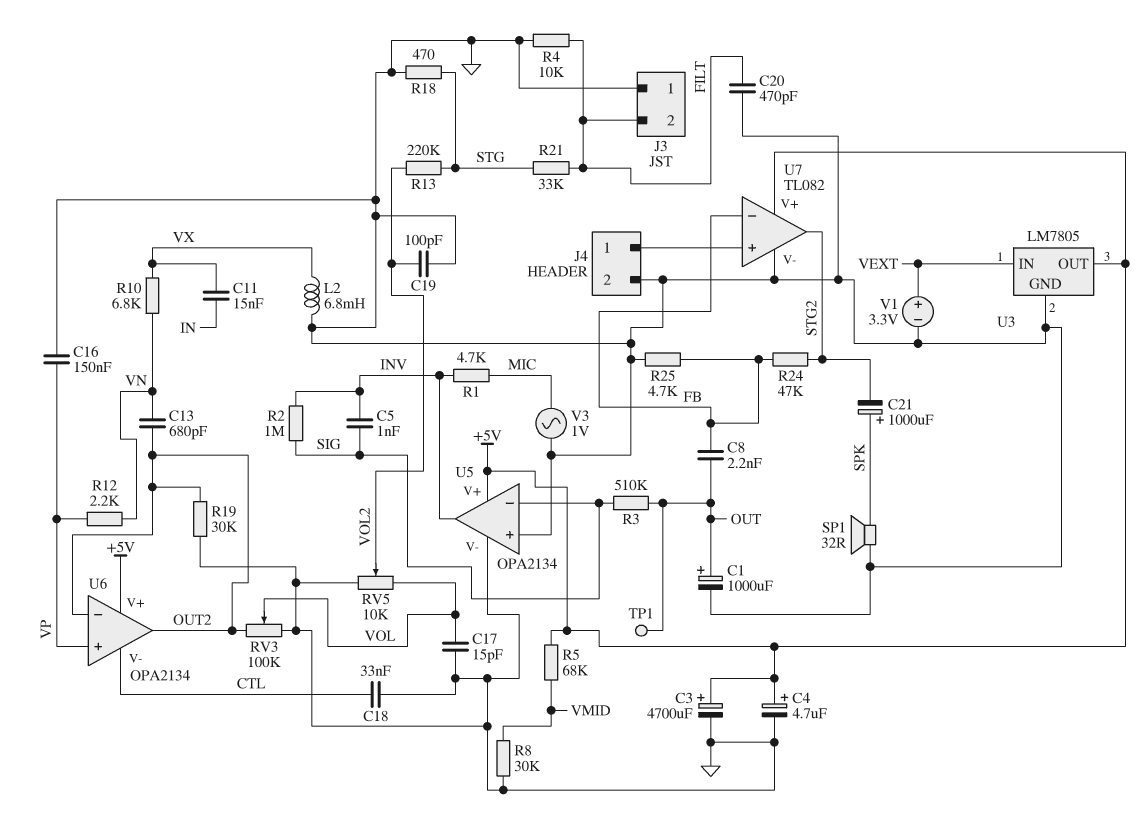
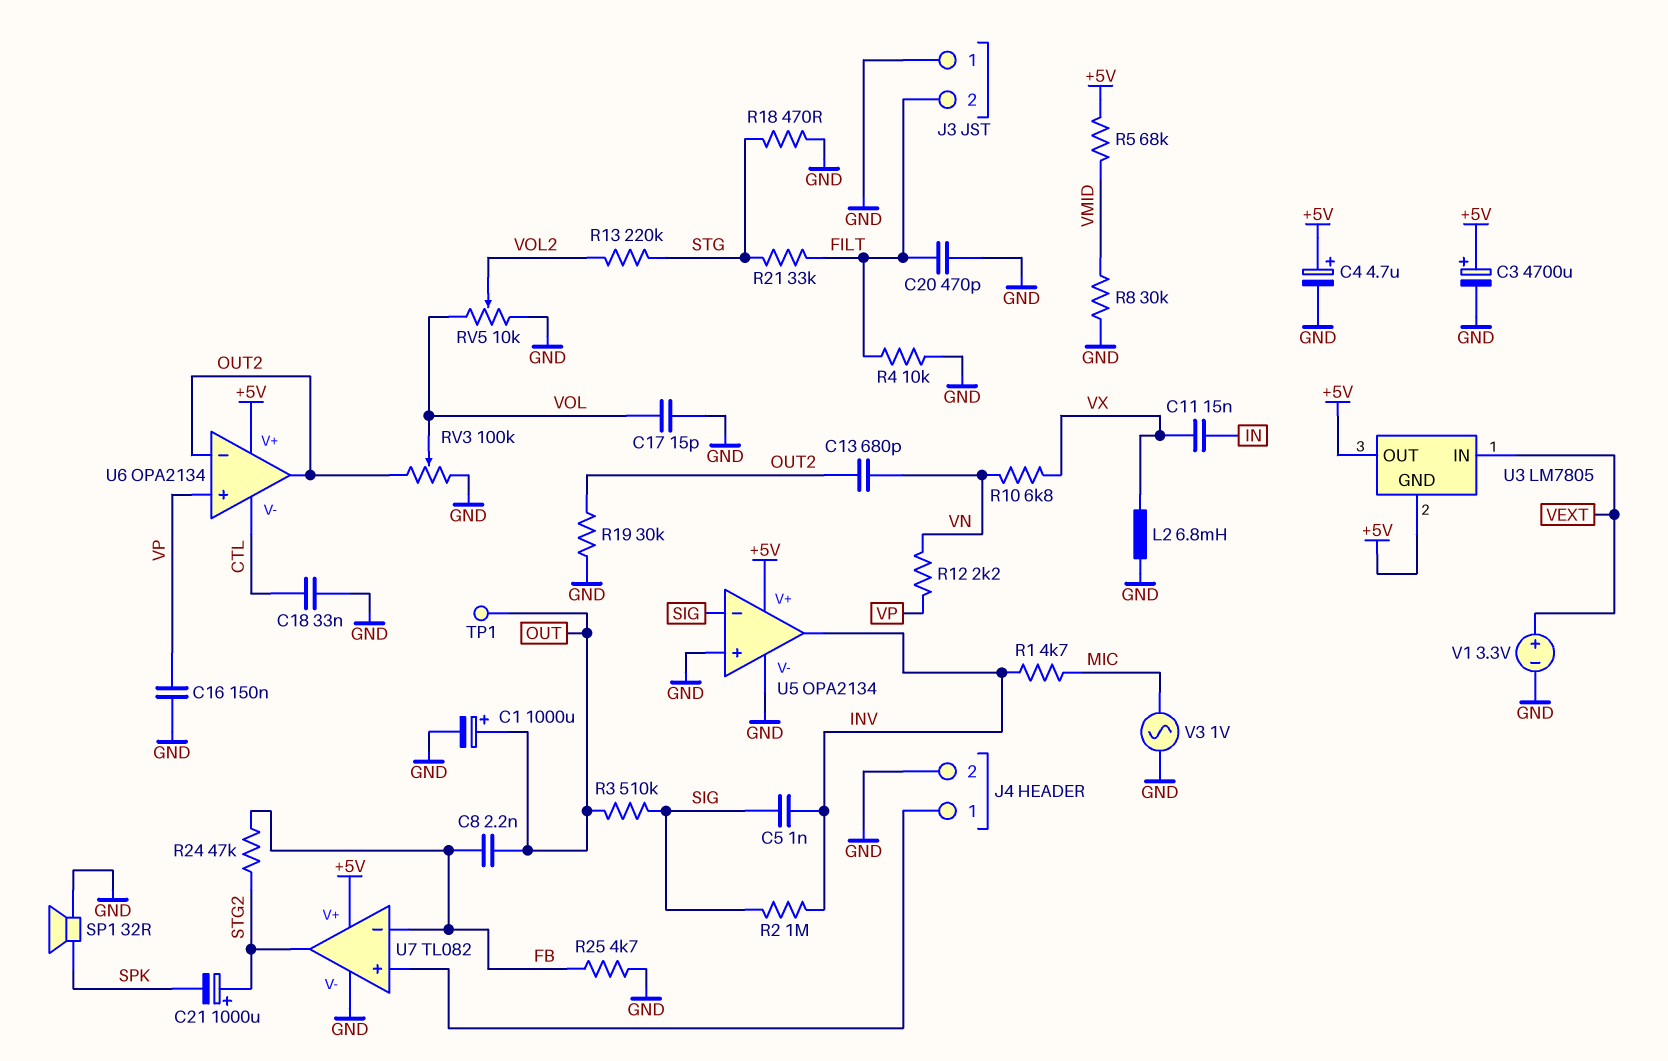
C19: 100pF (GND, VOL2) -> none
C21: 1000uF (plus SPK, minus STG2) -> 1000uF (plus STG2, minus SPK)
U3 pin GND: GND -> +5V

